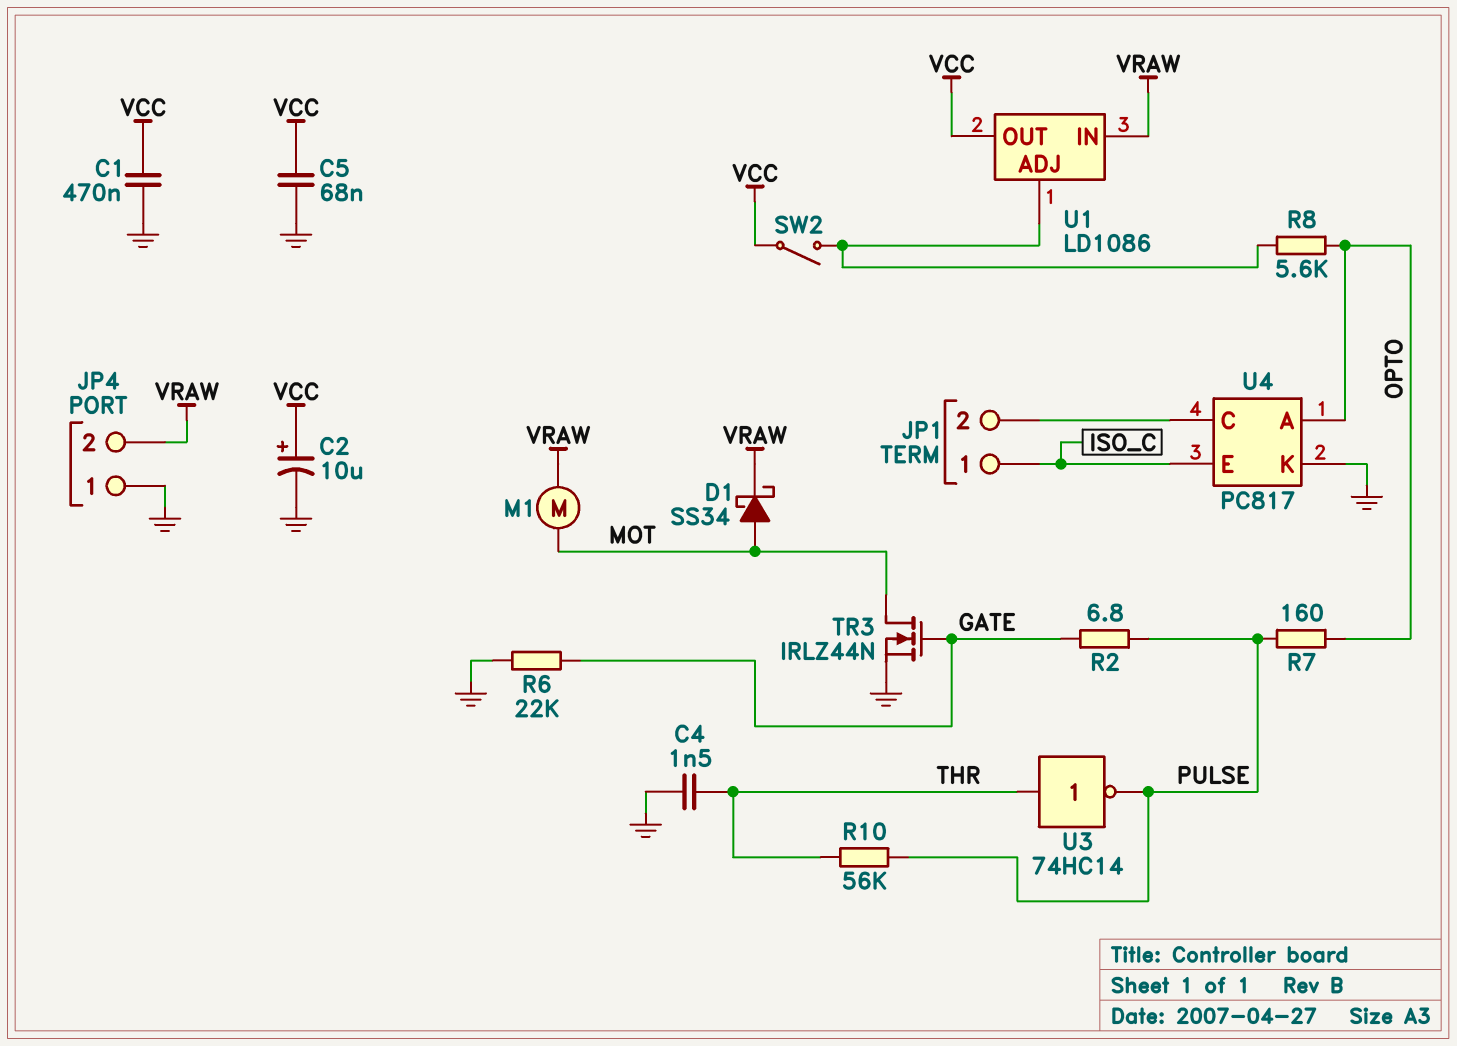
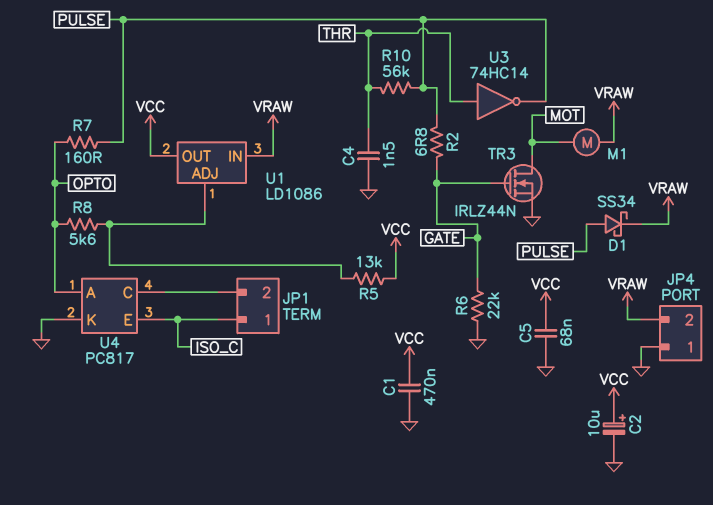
D1: schottky SS34 (A MOT, K VRAW) -> schottky SS34 (A PULSE, K VRAW)
R5: none -> 13k (U1/ADJ, VCC)
SW2: switch (U1/ADJ, VCC) -> none

